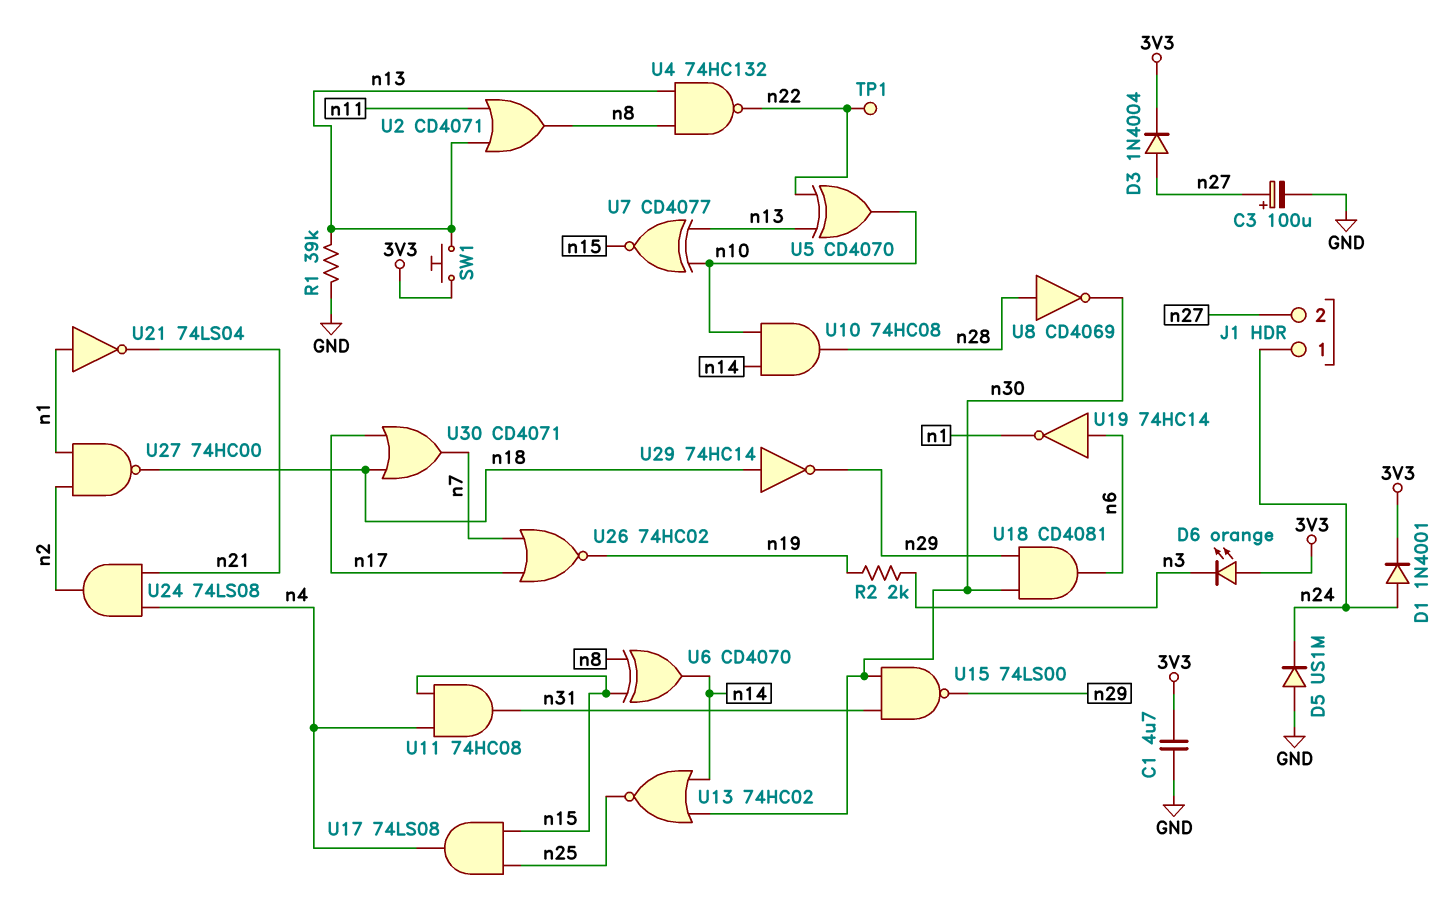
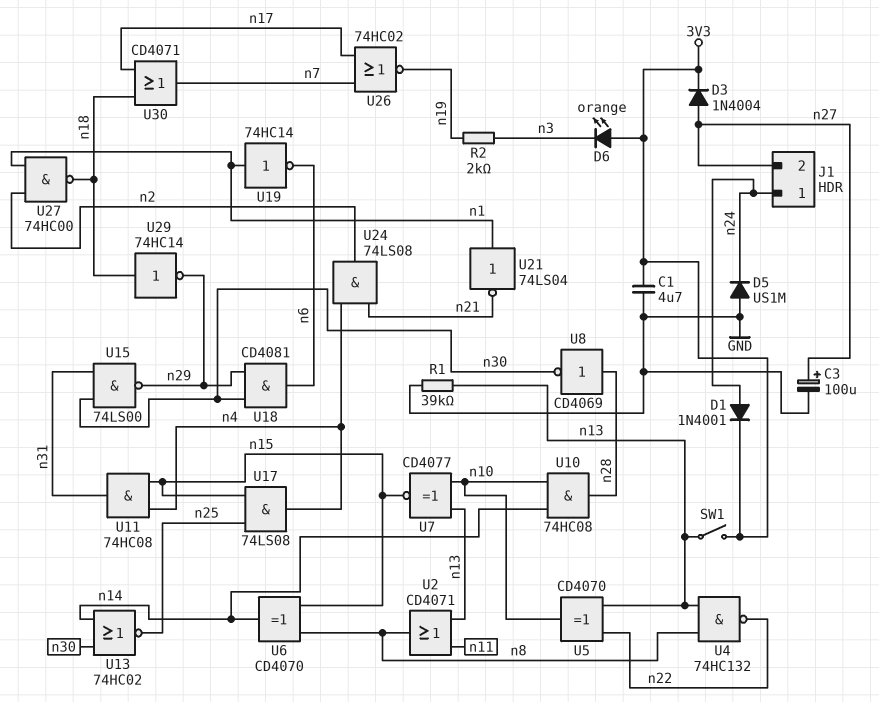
SW1: button (3V3, n13) -> switch (3V3, n13)
TP1: test point (n22) -> none
U19: NOT 74HC14 (in n6, out n1) -> NOT 74HC14 (in n1, out n6)

